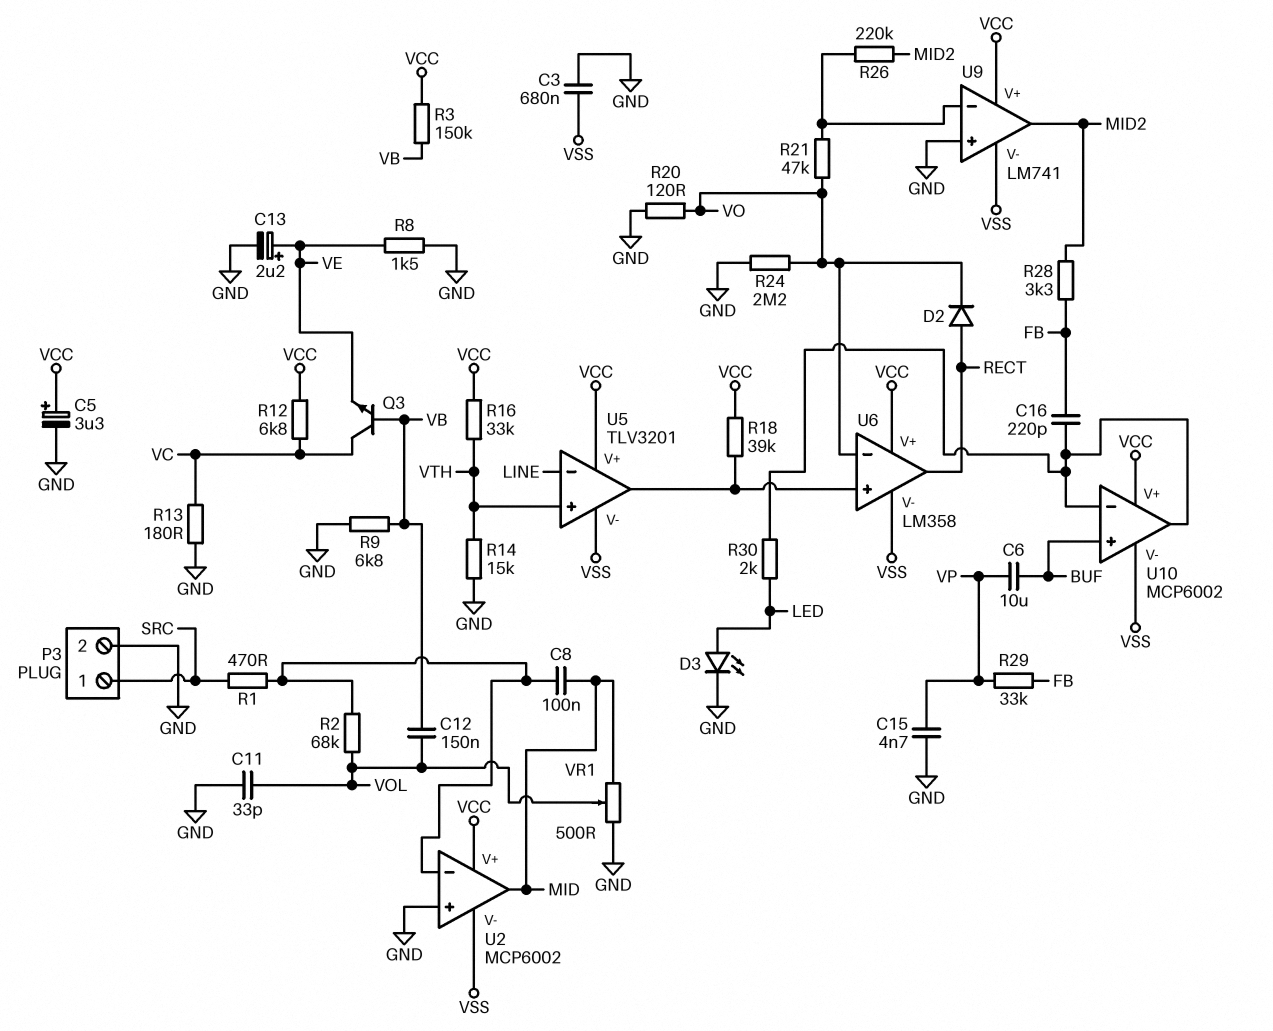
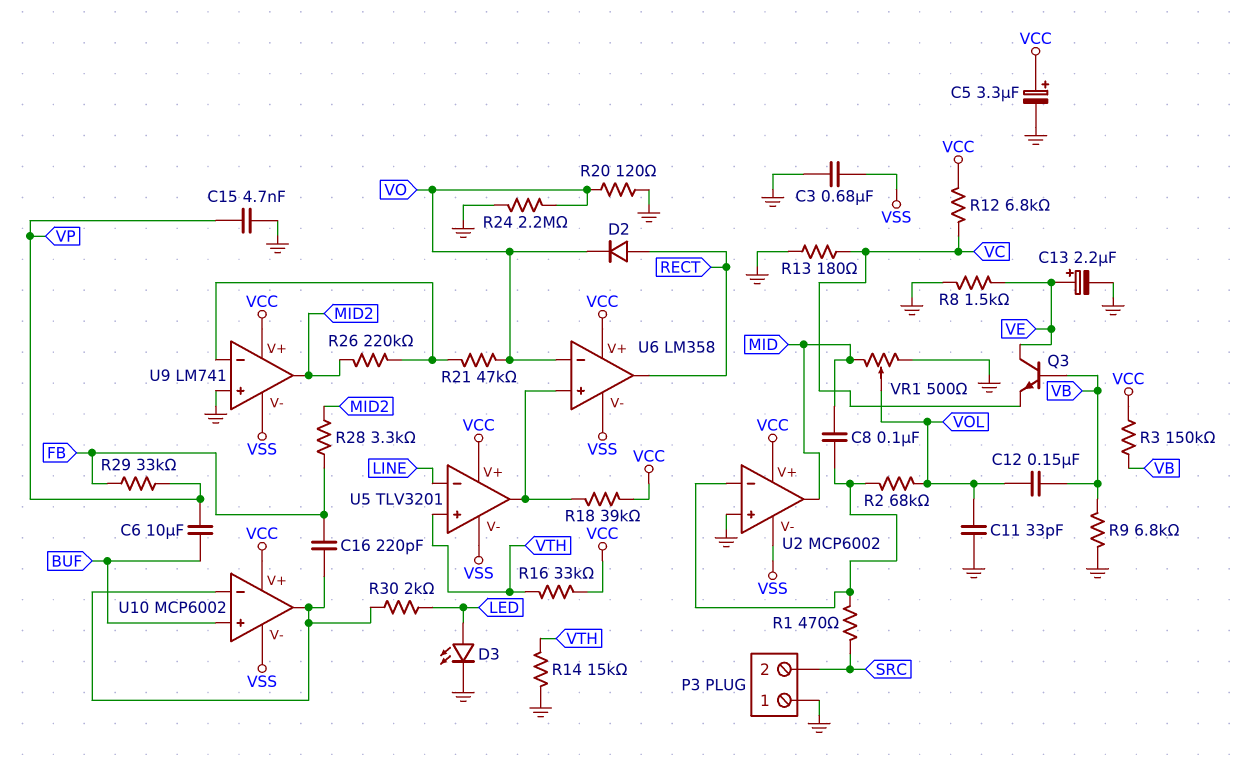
P3 pin 1: SRC -> GND
P3 pin 2: GND -> SRC
Q3: NPN (B VB, C VC, E VE) -> NPN (B VB, C VE, E VC)

